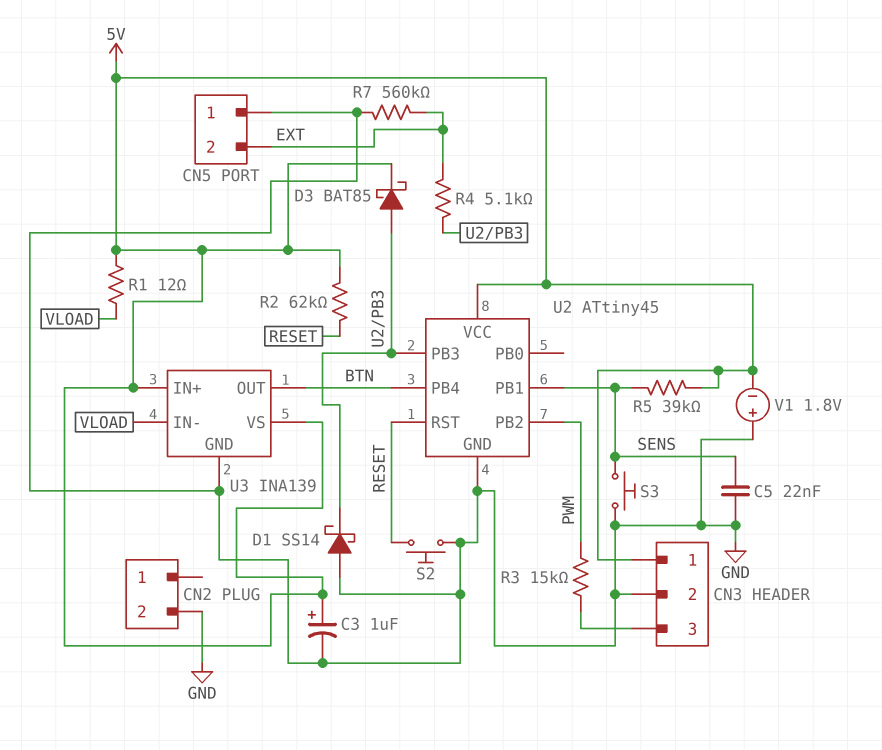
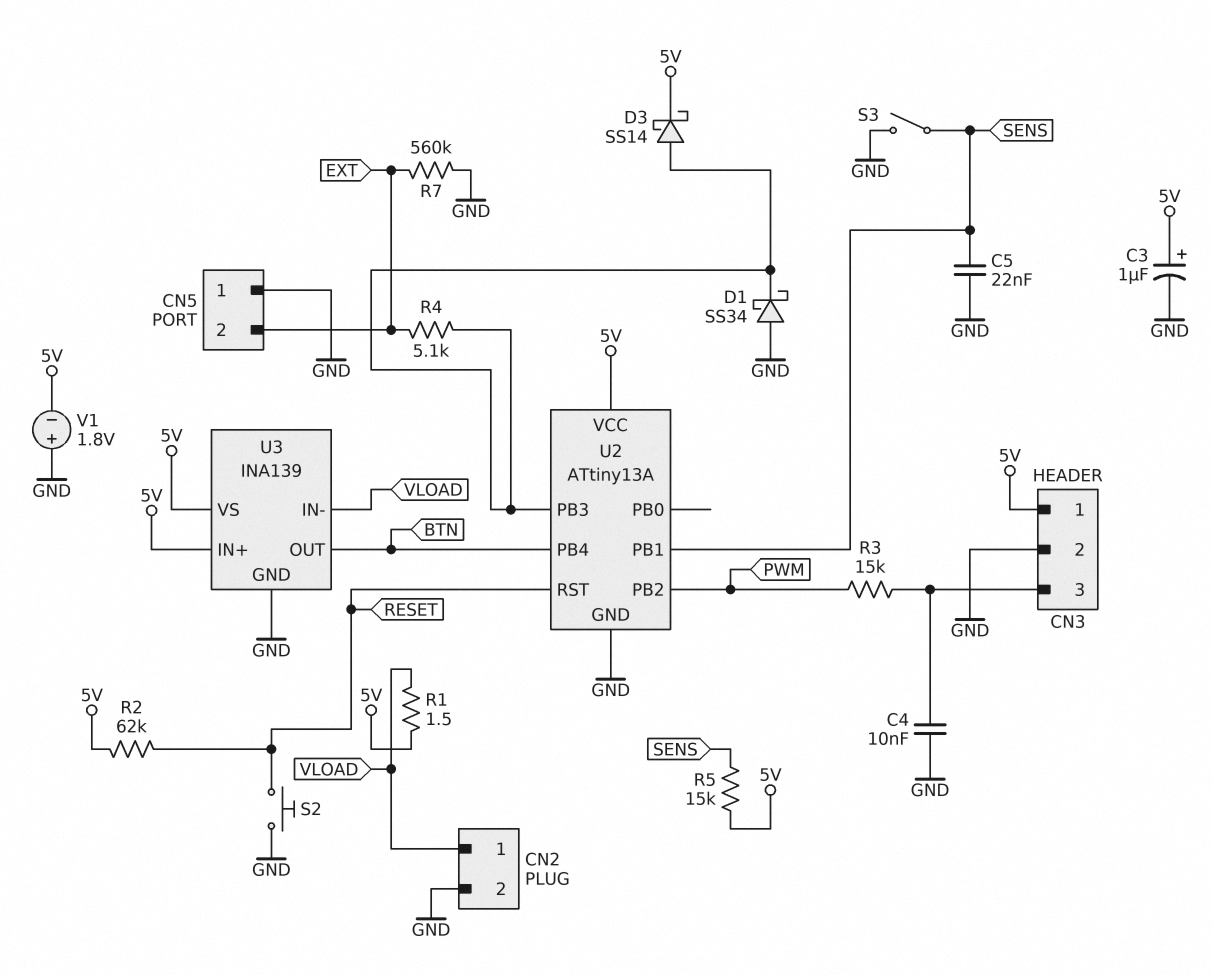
C4: none -> 10nF (CN3/3, GND)
CN2 pin 1: none -> VLOAD
D1: schottky SS14 (A GND, K U2/PB3) -> schottky SS34 (A GND, K U2/PB3)
D3: schottky BAT85 (A U2/PB3, K 5V) -> schottky SS14 (A U2/PB3, K 5V)
R1: 12 (5V, VLOAD) -> 1.5 (5V, VLOAD)
R5: 39k (5V, SENS) -> 15k (5V, SENS)
S3: button (GND, SENS) -> switch (GND, SENS)
U2: ATtiny45 -> ATtiny13A

